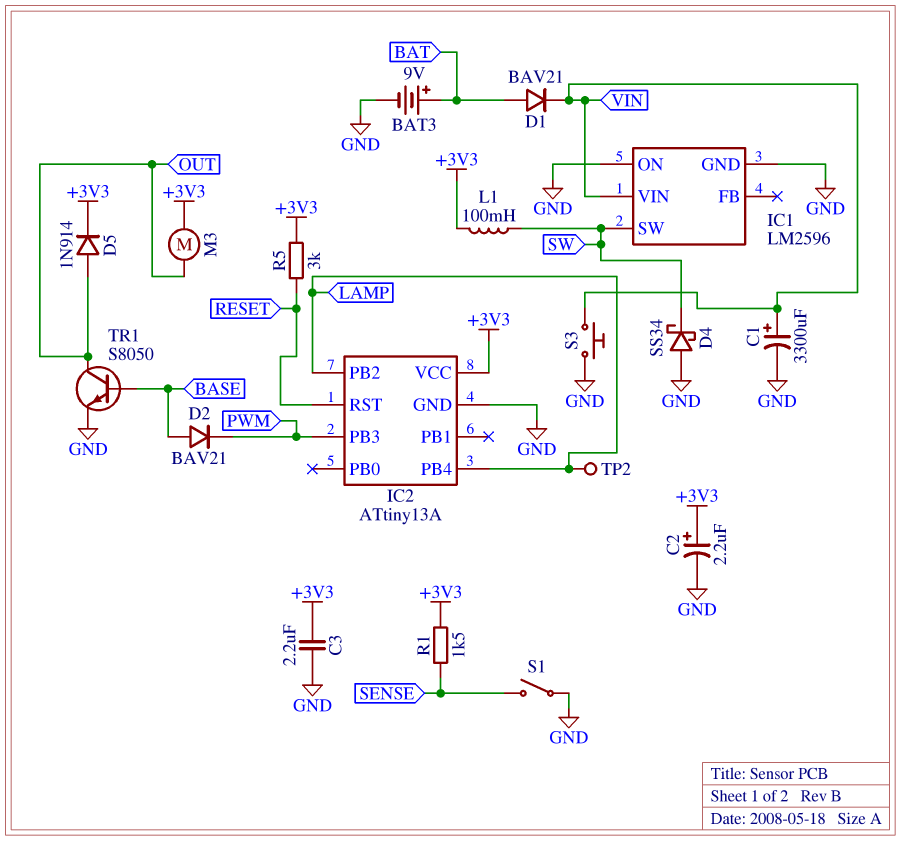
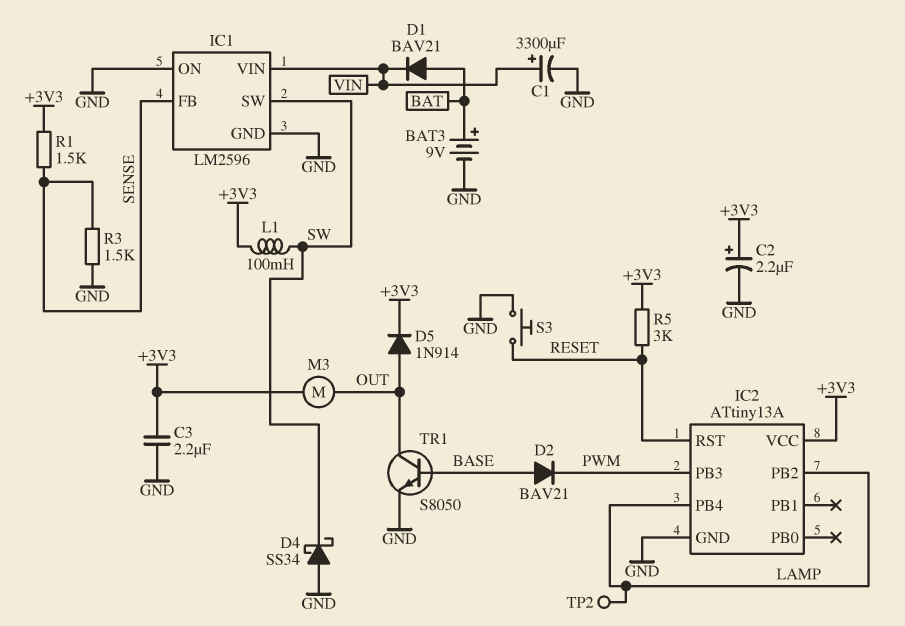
IC1 pin FB: none -> SENSE
R3: none -> 1.5k (GND, SENSE)
S1: switch (GND, SENSE) -> none
S3: button (GND, VIN) -> button (GND, RESET)

